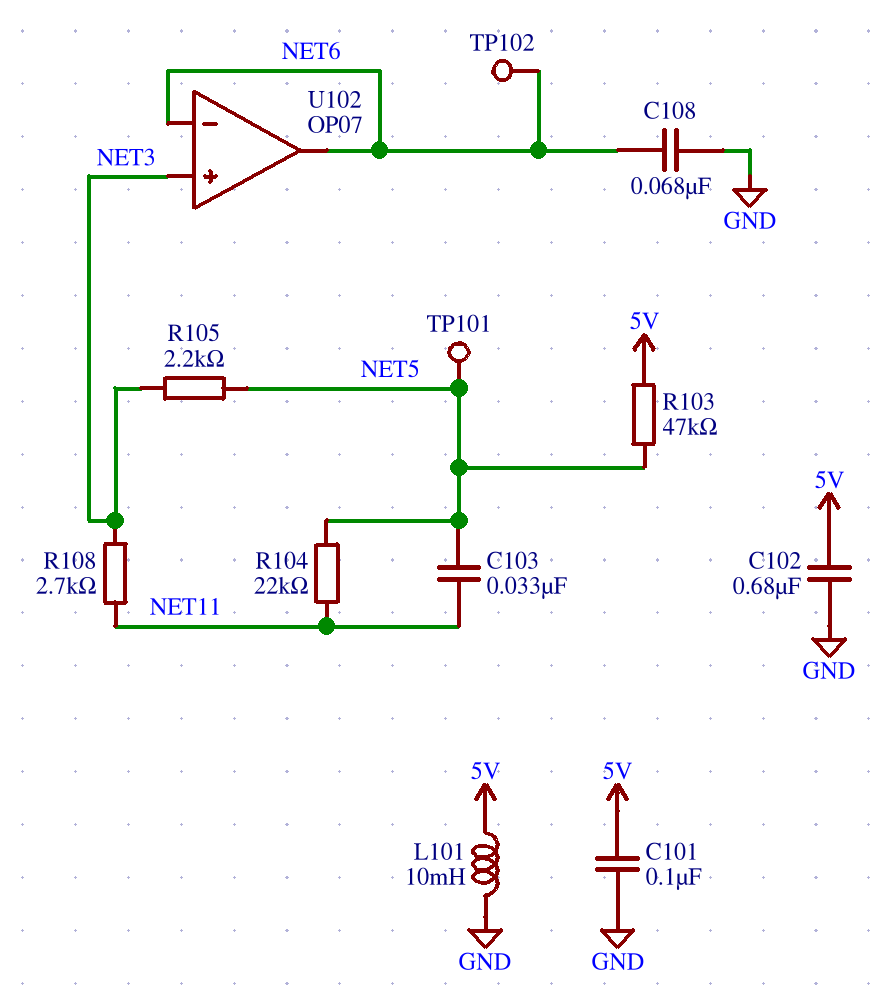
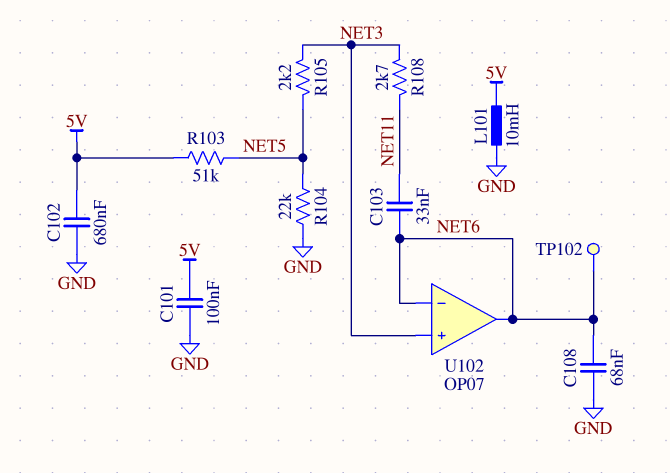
C103: 33nF (NET5, NET11) -> 33nF (NET6, NET11)
R103: 47k (5V, NET5) -> 51k (5V, NET5)
R104: 22k (NET5, NET11) -> 22k (GND, NET5)
TP101: test point (NET5) -> none

